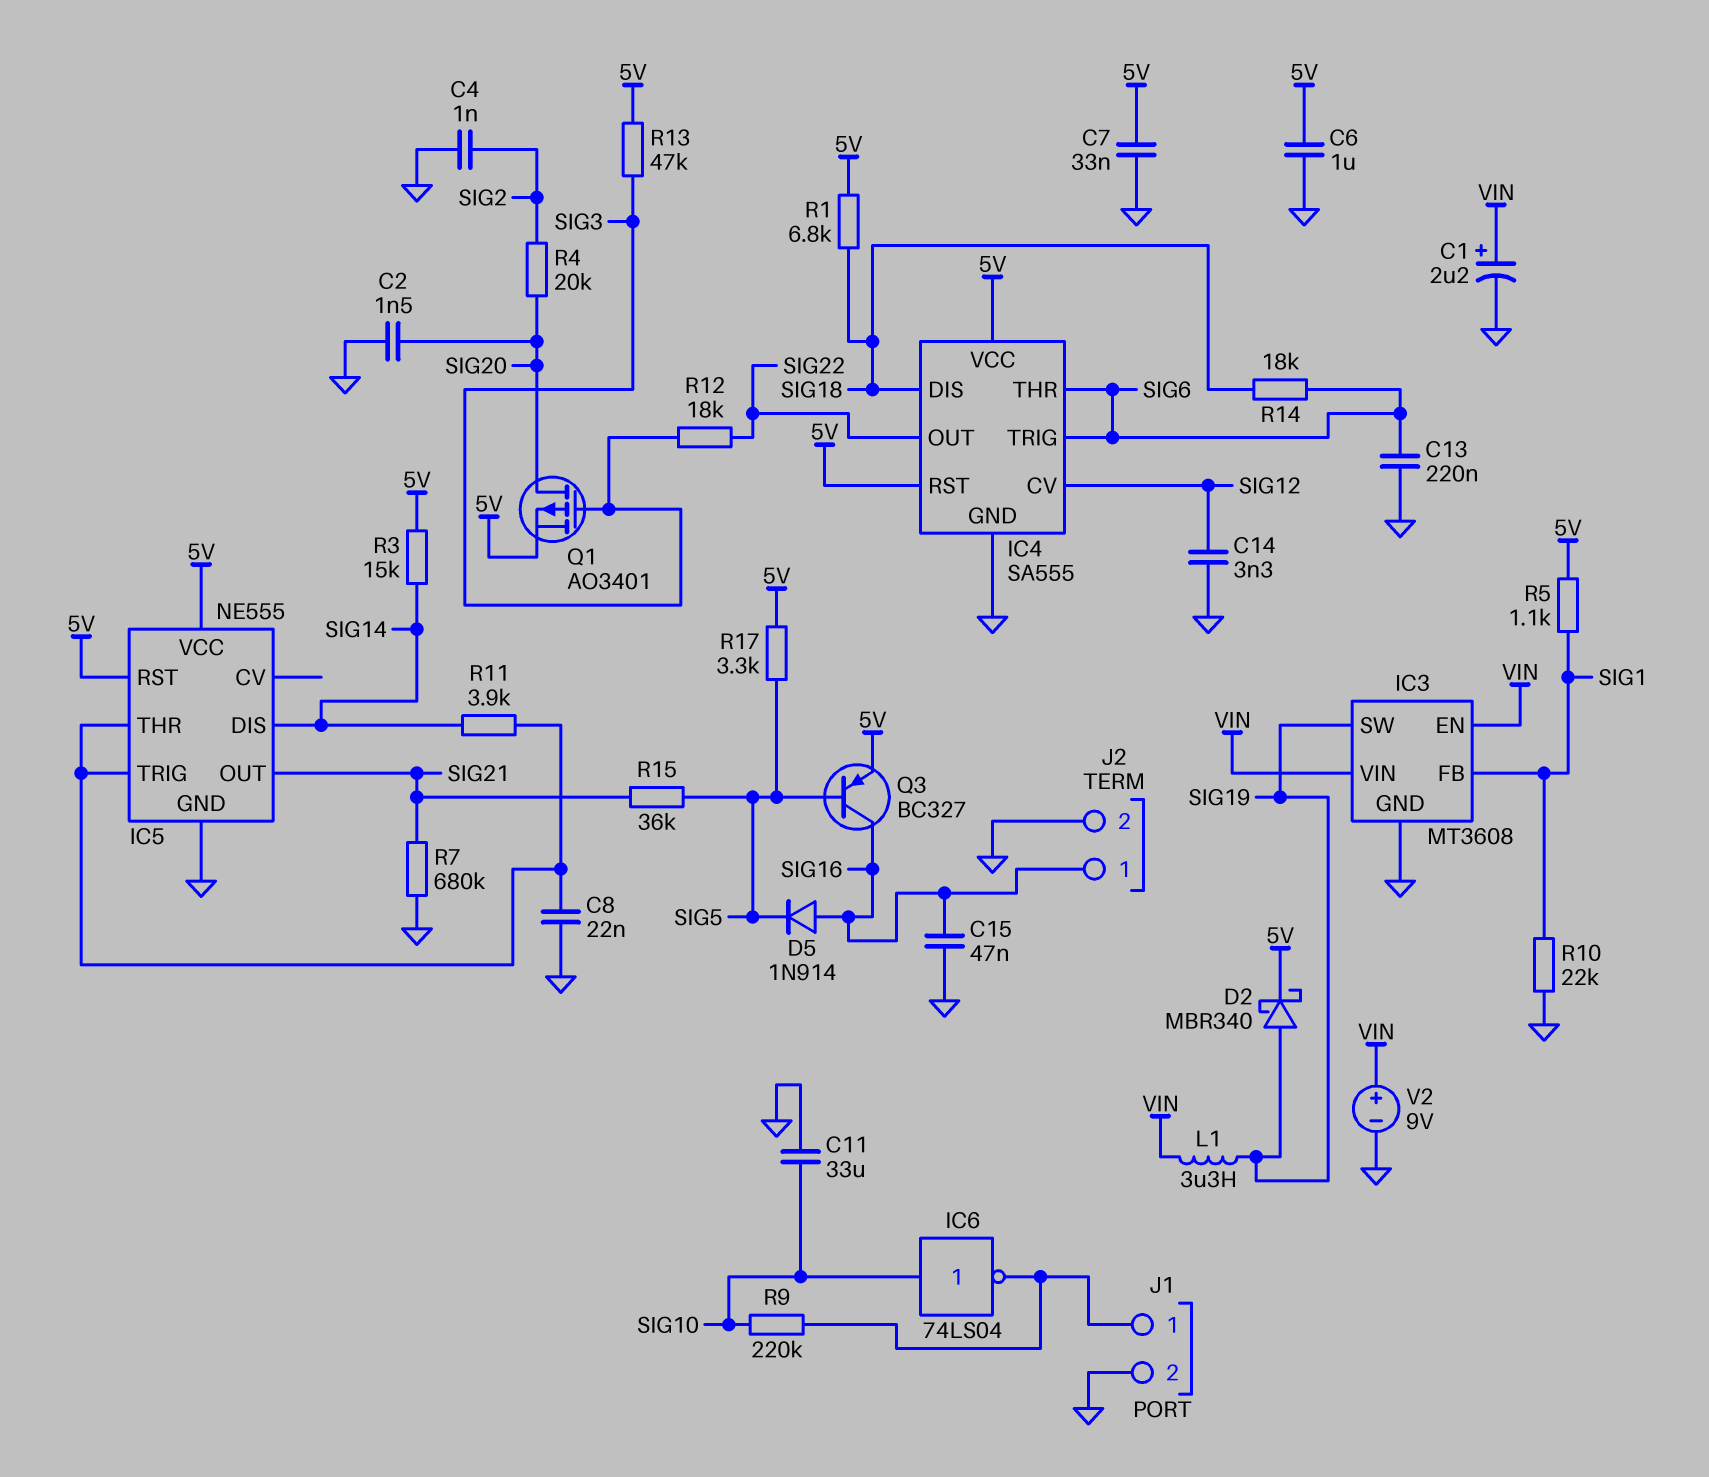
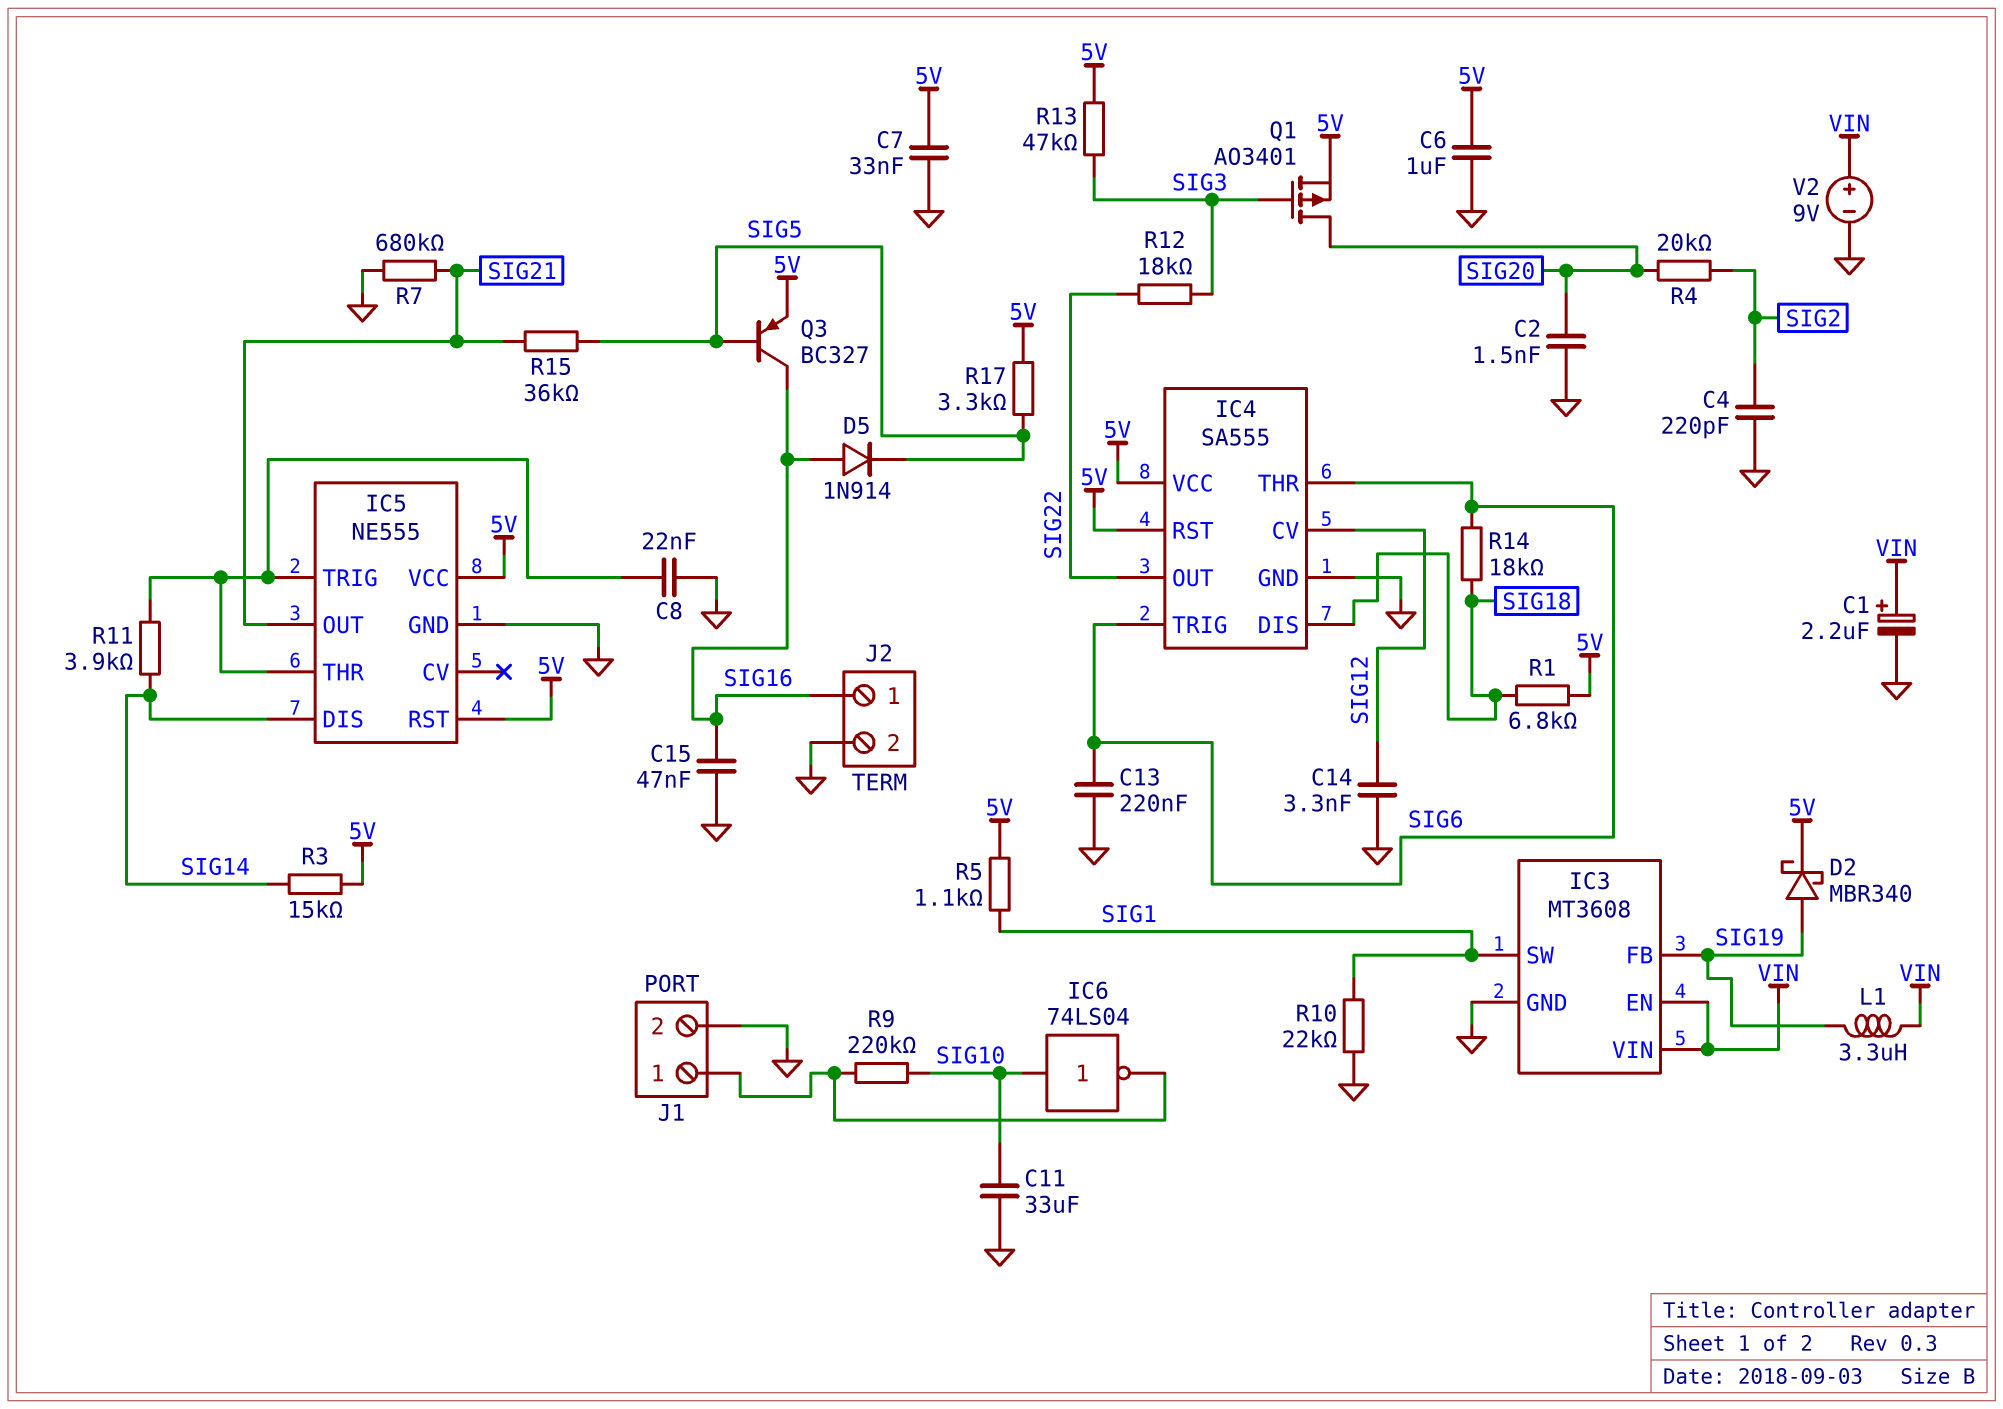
C4: 1nF (GND, SIG2) -> 220pF (GND, SIG2)
IC3 pin FB: SIG1 -> SIG19
IC3 pin SW: SIG19 -> SIG1

